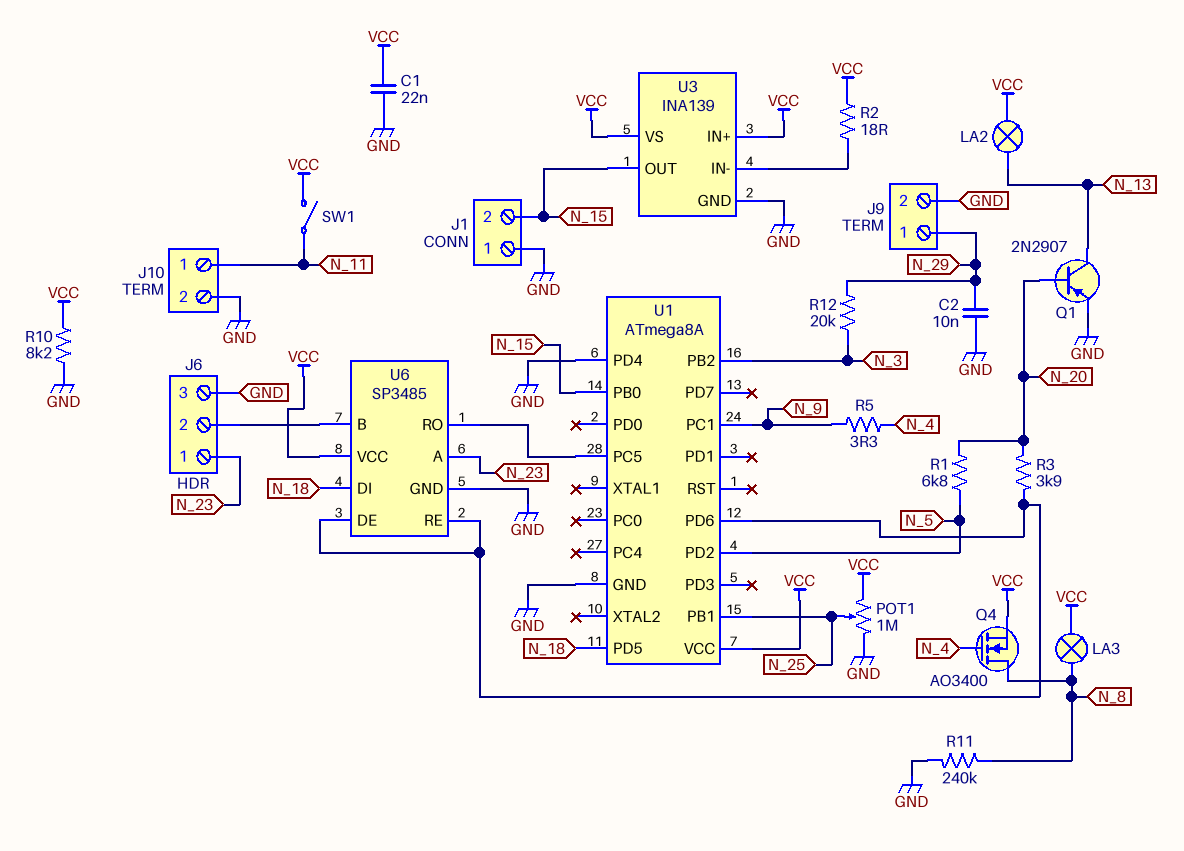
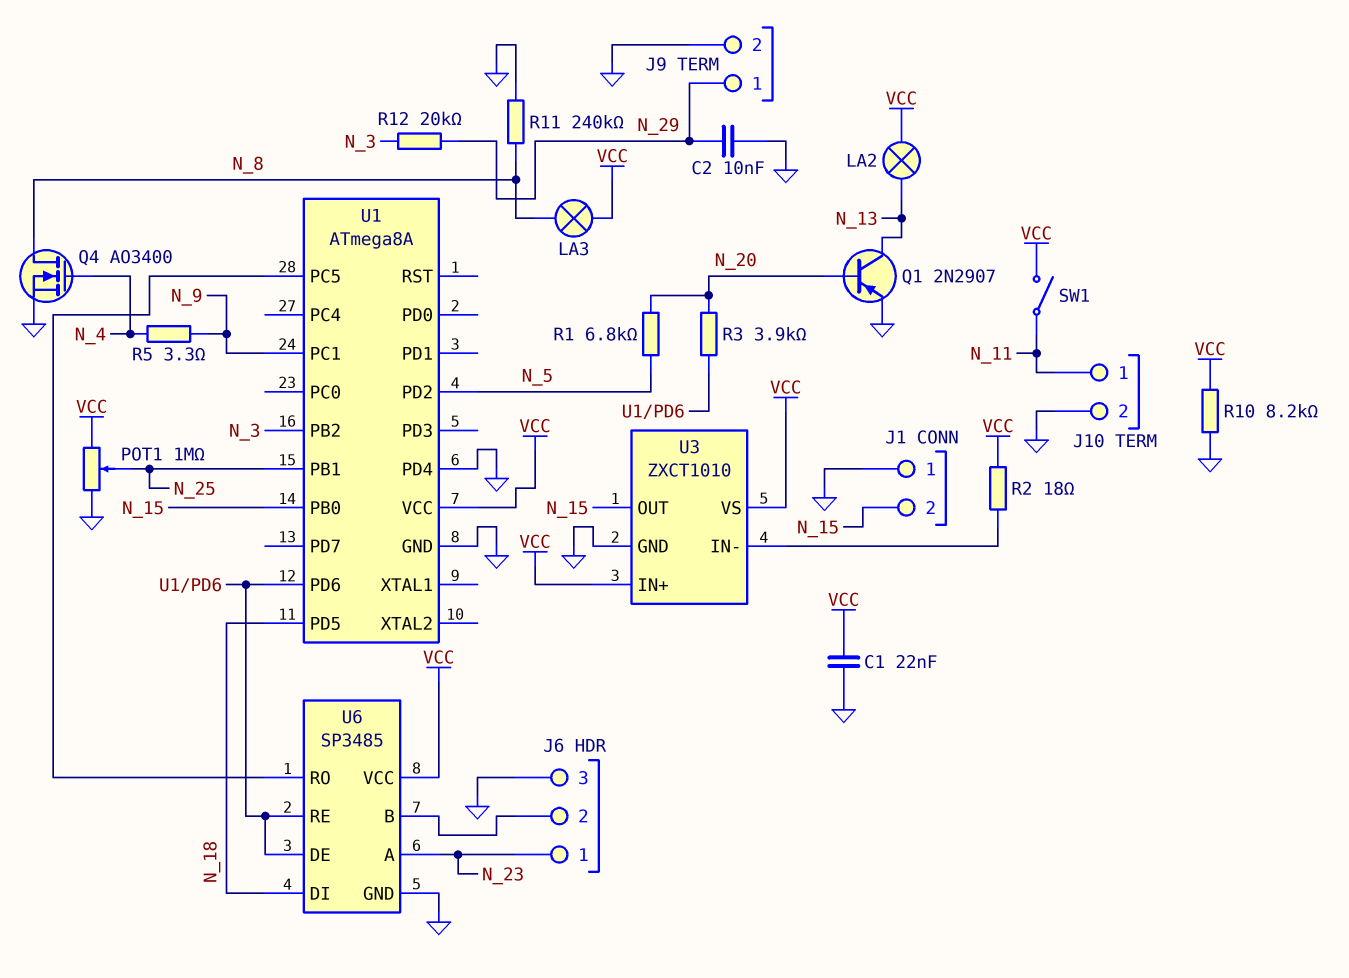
Q4: NMOS AO3400 (G N_4, D N_8, S VCC) -> NMOS AO3400 (G N_4, D N_8, S GND)
U3: INA139 -> ZXCT1010

